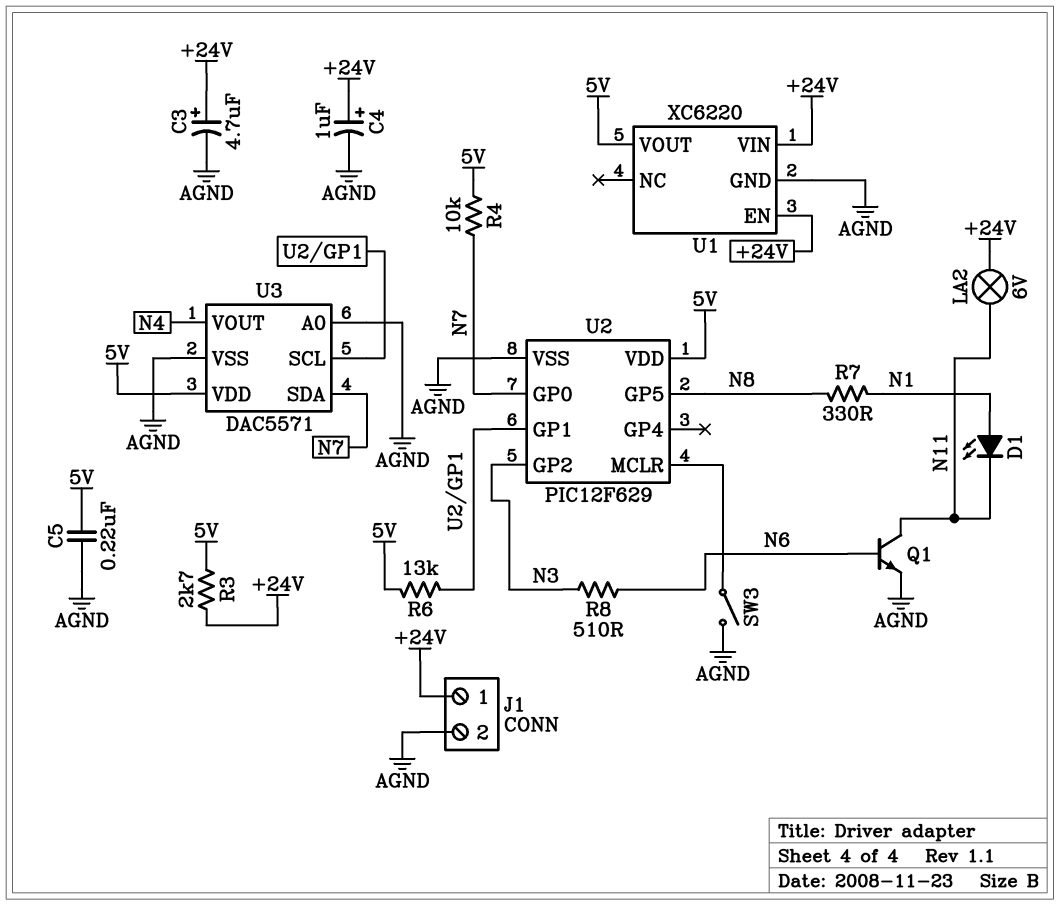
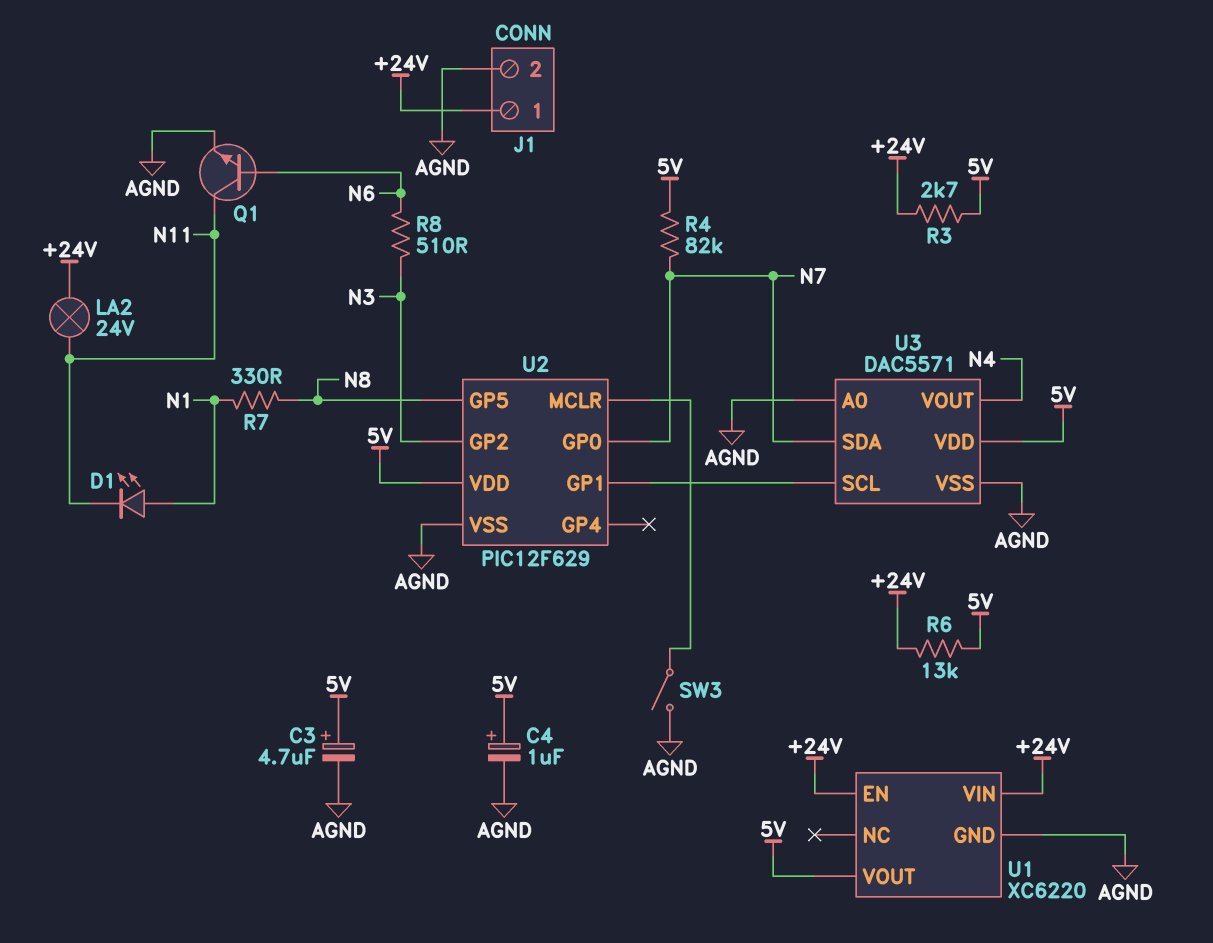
C3: 4.7uF (plus +24V, minus AGND) -> 4.7uF (plus 5V, minus AGND)
C4: 1uF (plus +24V, minus AGND) -> 1uF (plus 5V, minus AGND)
C5: 220nF (5V, AGND) -> none
LA2: lamp 6V (+24V, N11) -> lamp 24V (+24V, N11)
R4: 10k (5V, N7) -> 82k (5V, N7)
R6: 13k (5V, U2/GP1) -> 13k (+24V, 5V)

